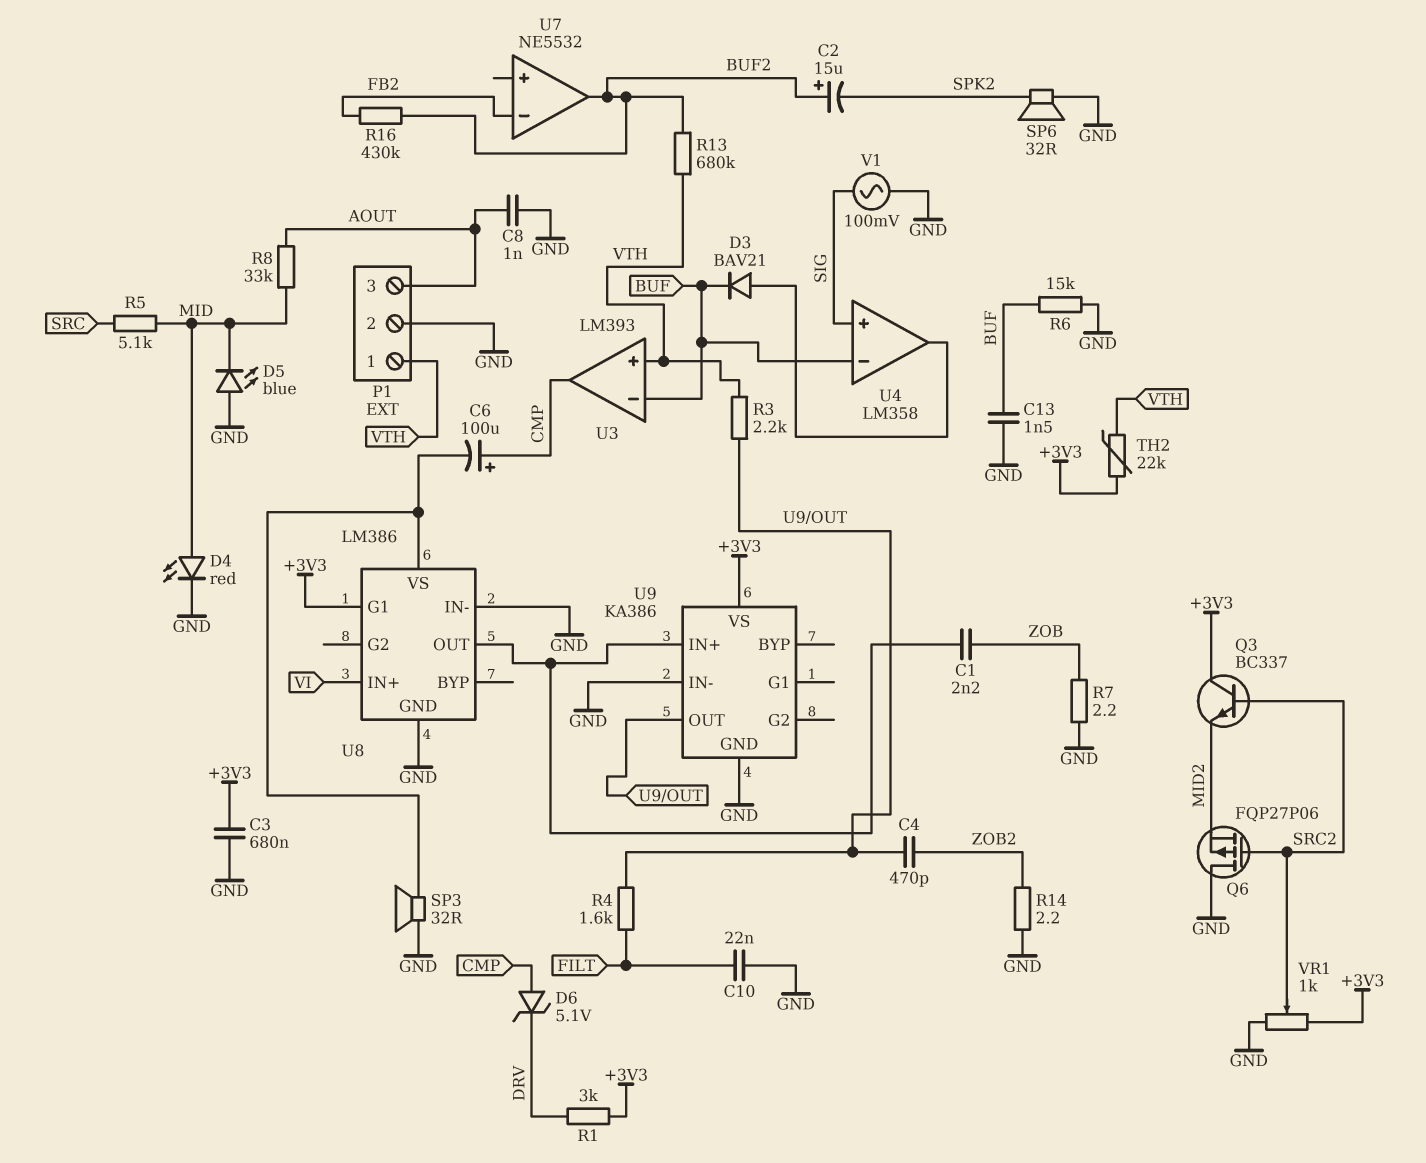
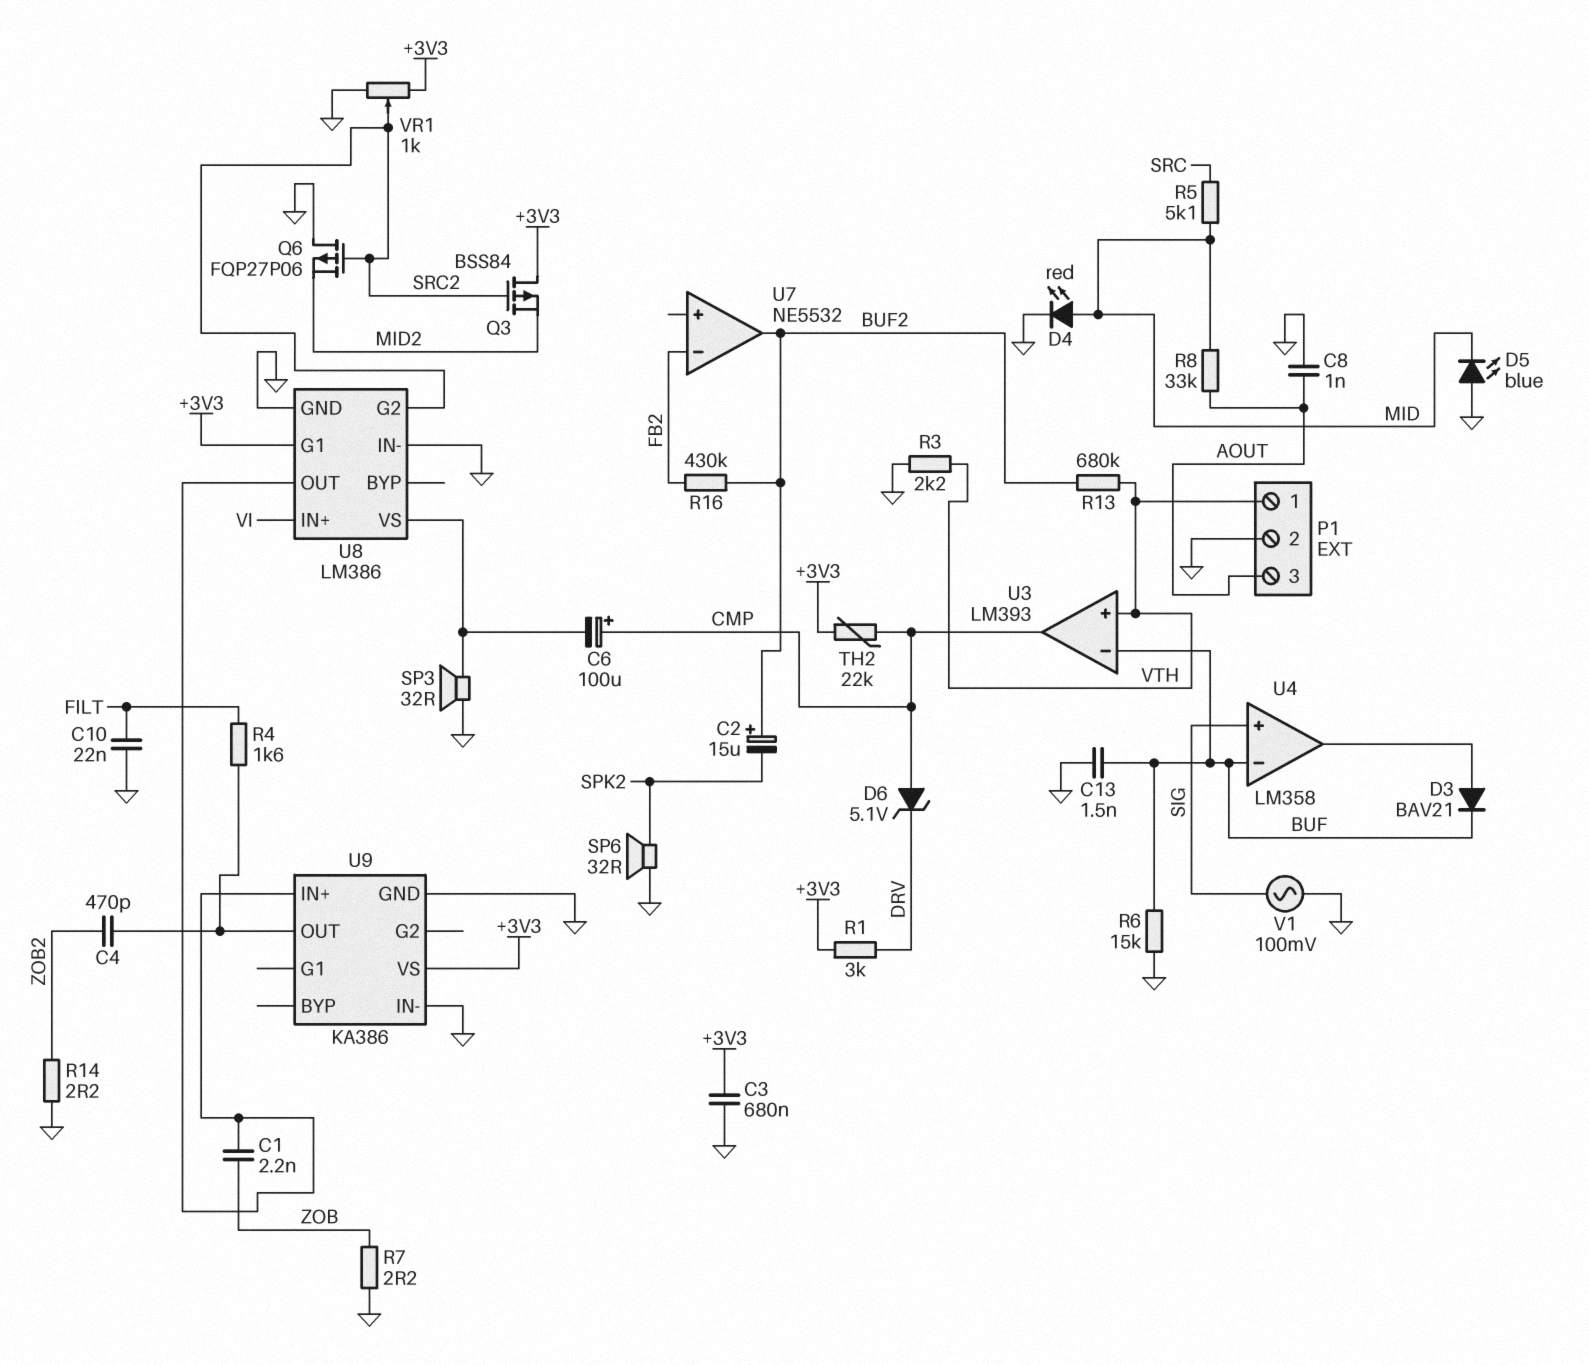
Q3: NPN BC337 (B SRC2, C +3V3, E MID2) -> PMOS BSS84 (G SRC2, D +3V3, S MID2)
R3: 2.2k (U9/OUT, VTH) -> 2.2k (GND, VTH)
TH2: 22k (+3V3, VTH) -> 22k (+3V3, CMP)
U8 pin G2: none -> SRC2

